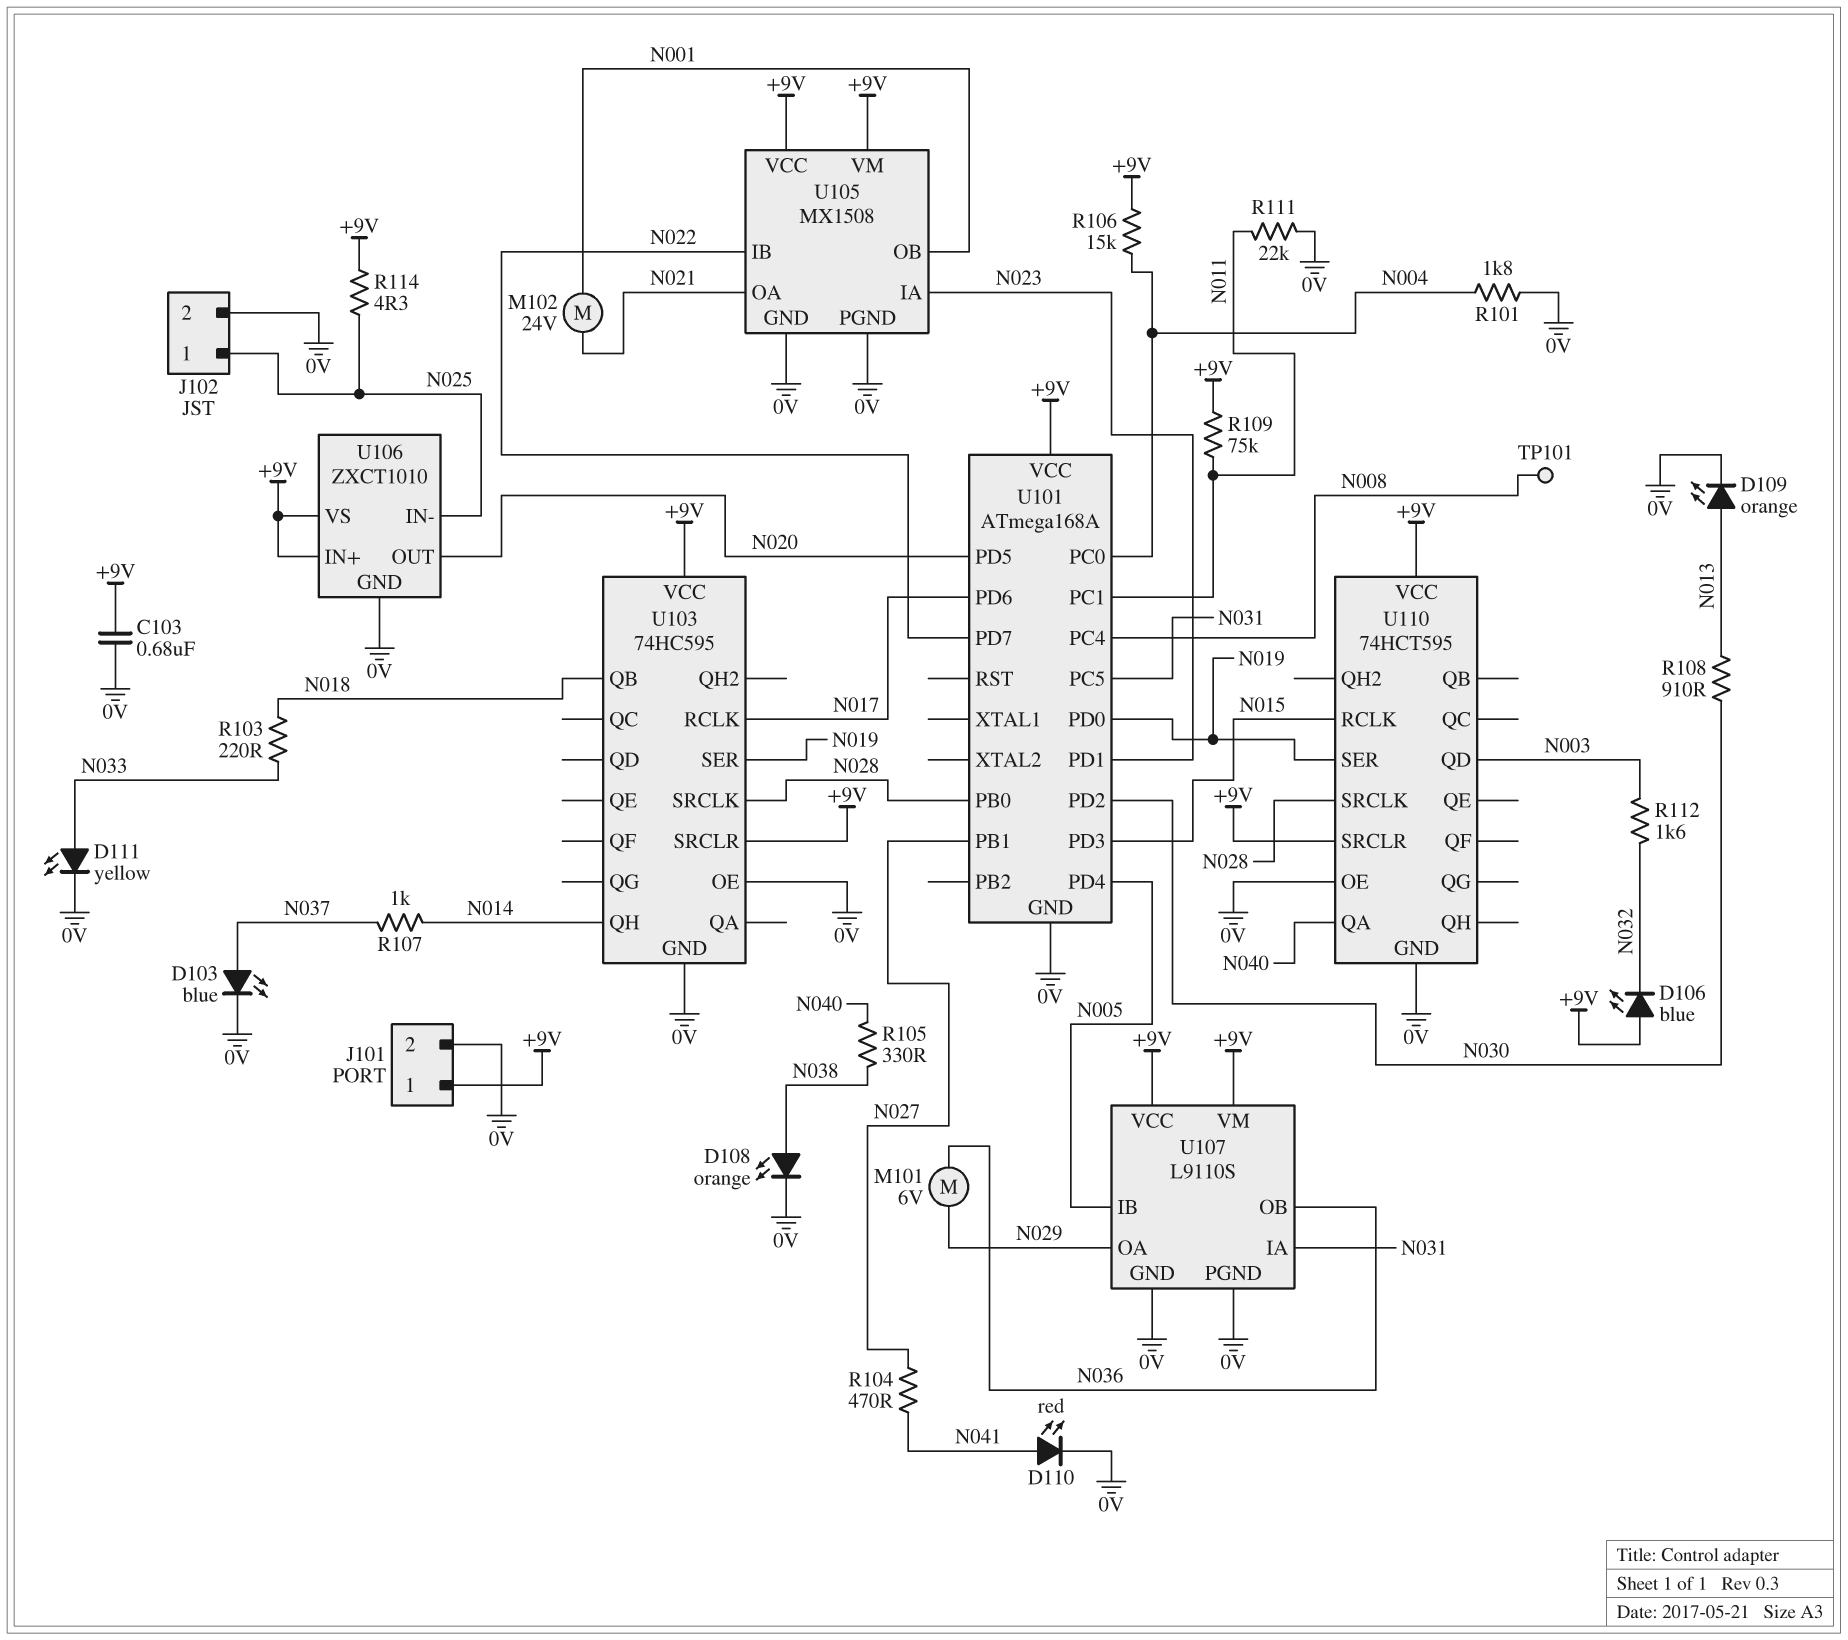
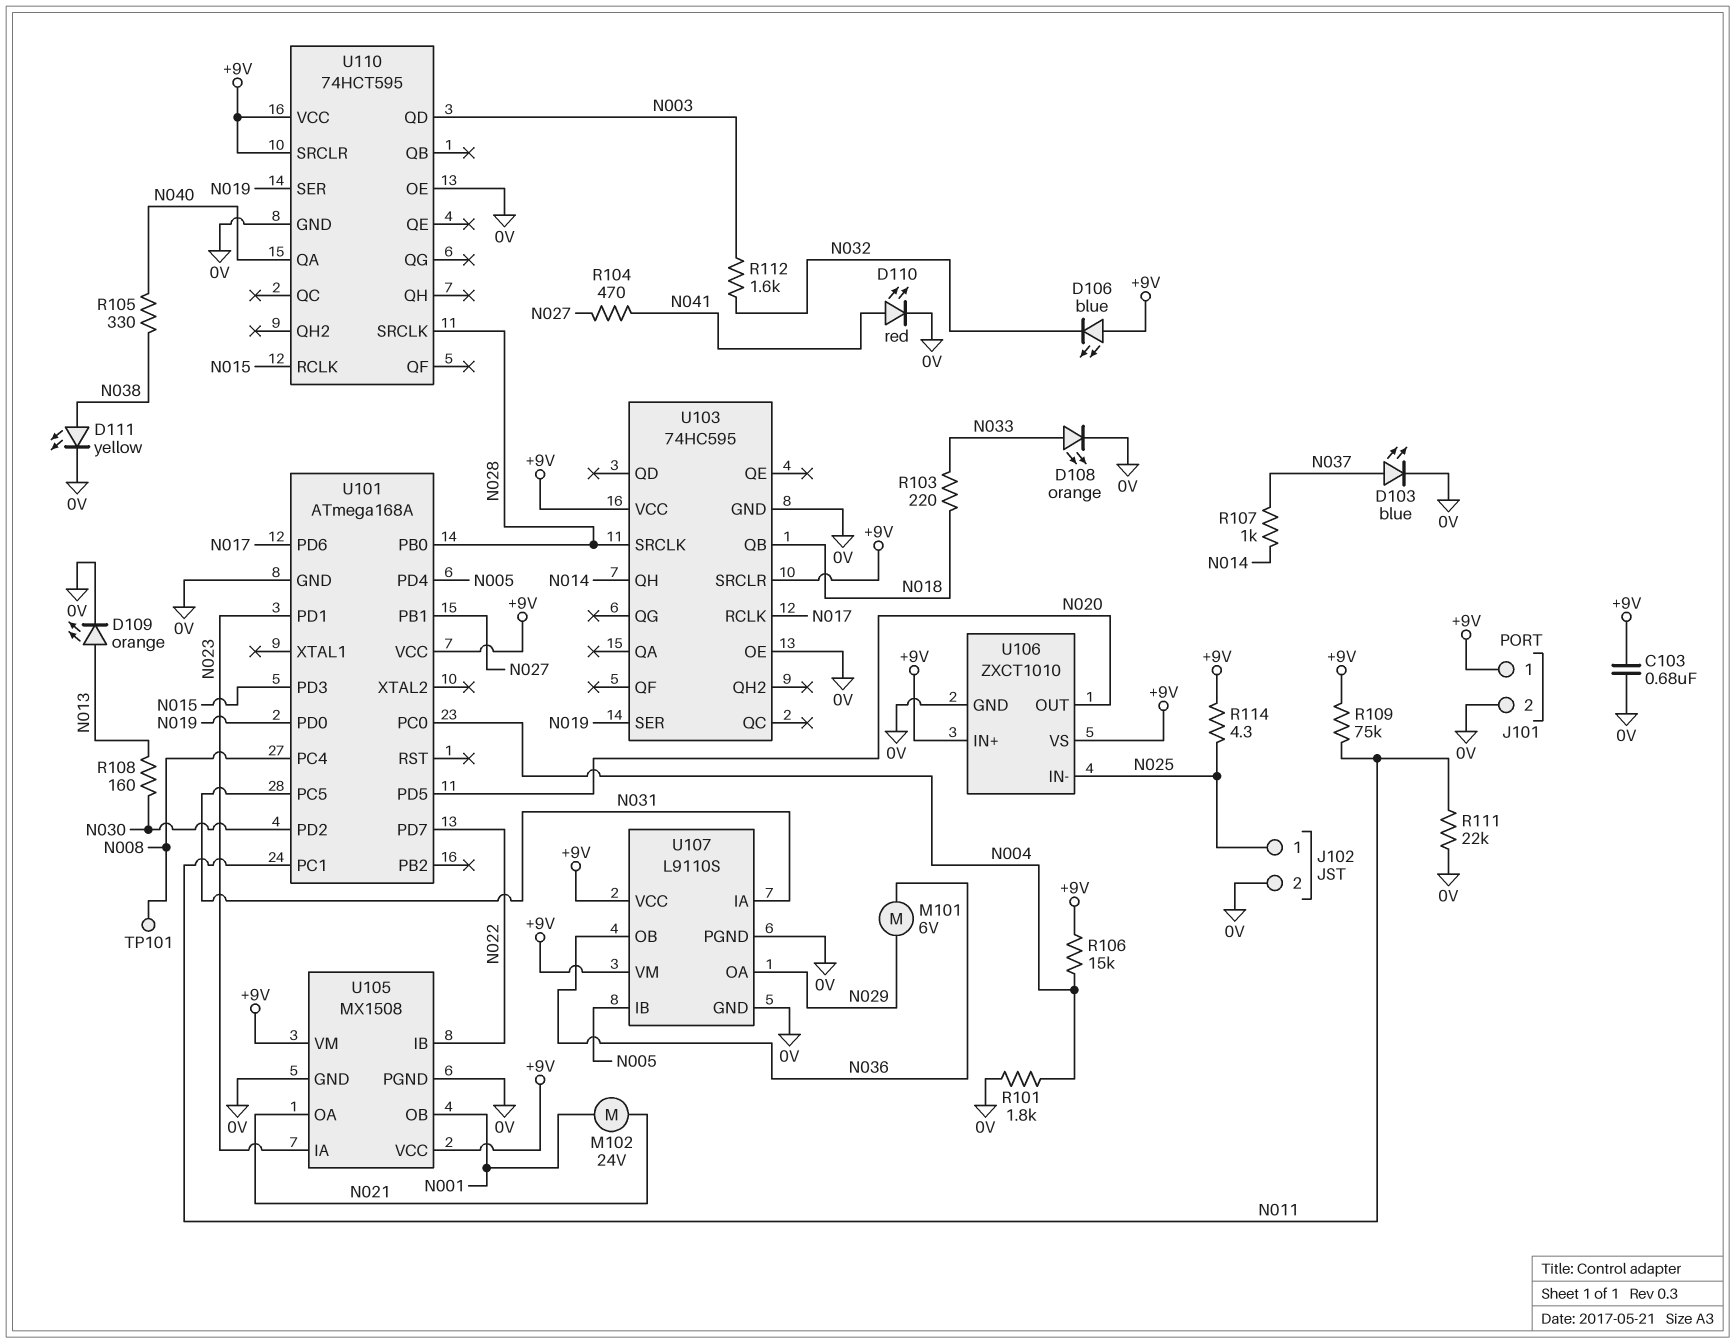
D108: LED orange (A N038, K 0V) -> LED orange (A N033, K 0V)
D111: LED yellow (A N033, K 0V) -> LED yellow (A N038, K 0V)
R108: 910 (N013, N030) -> 160 (N013, N030)

